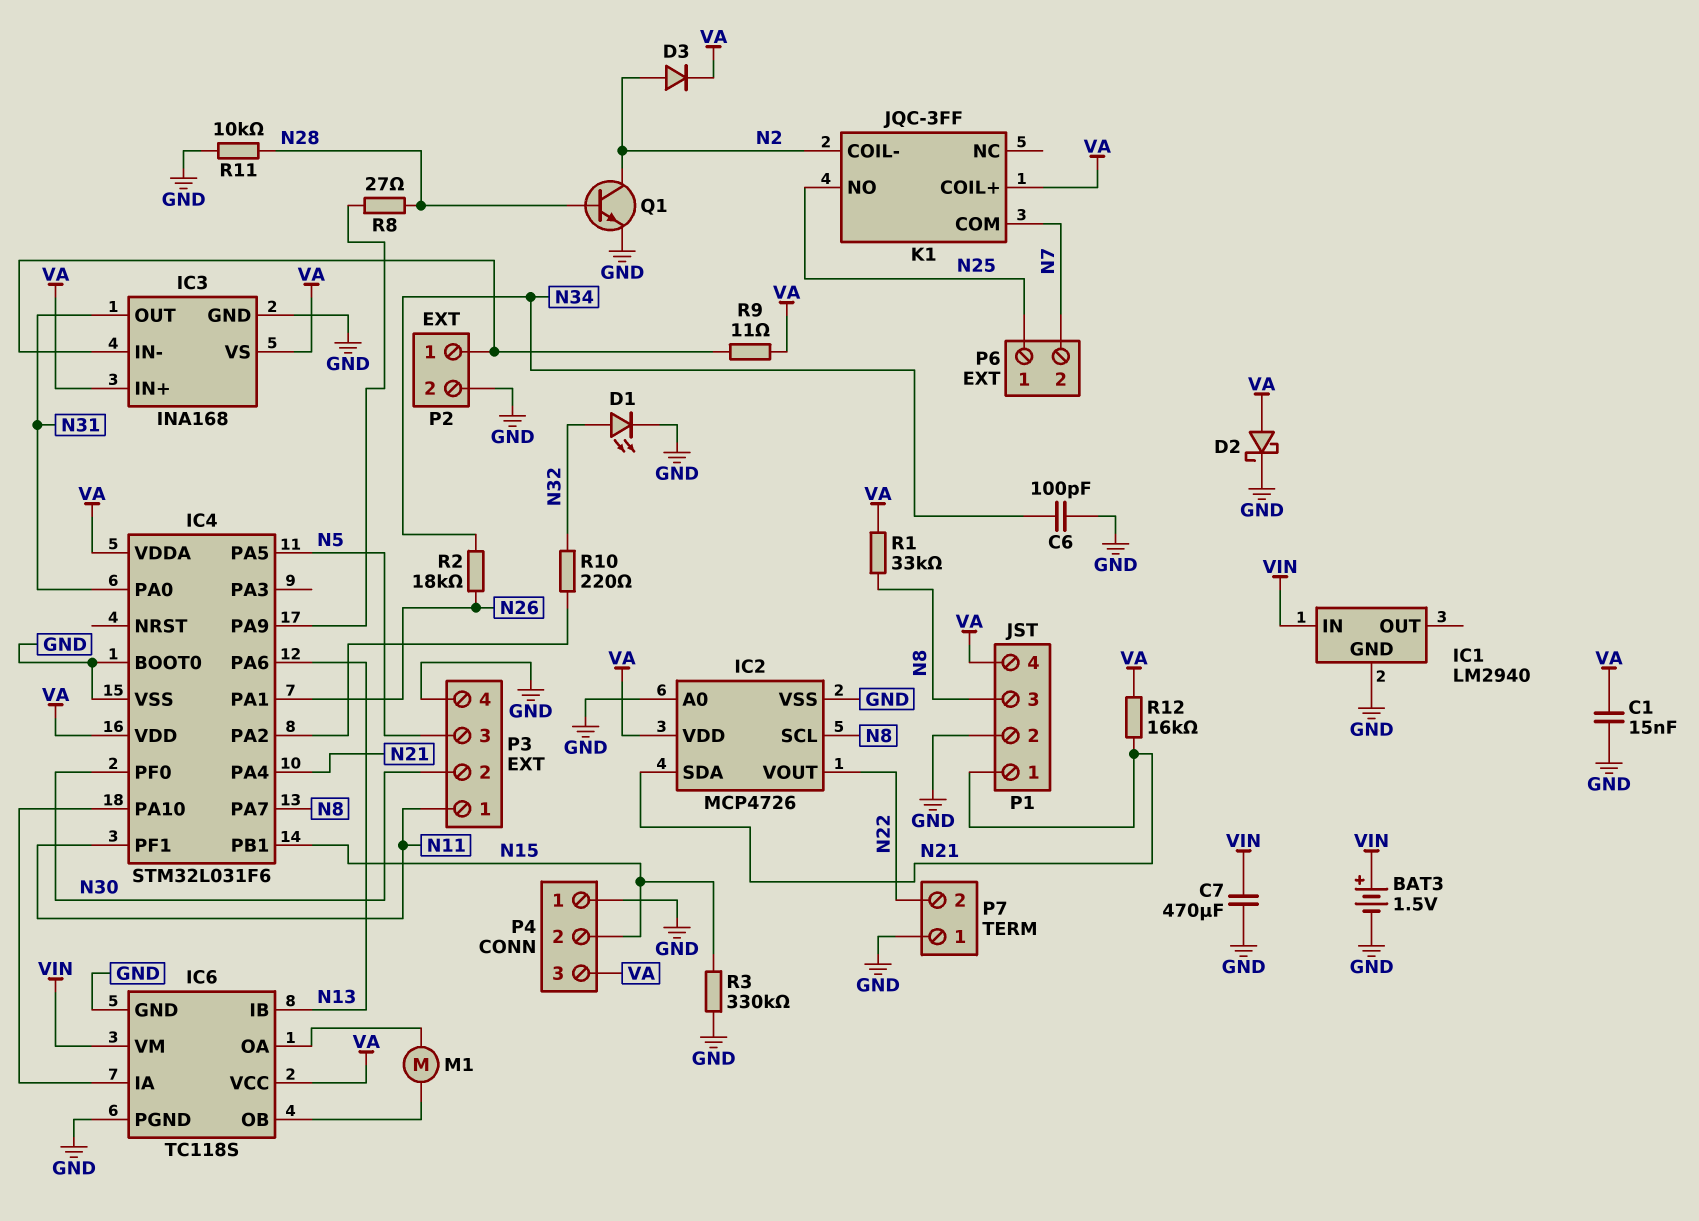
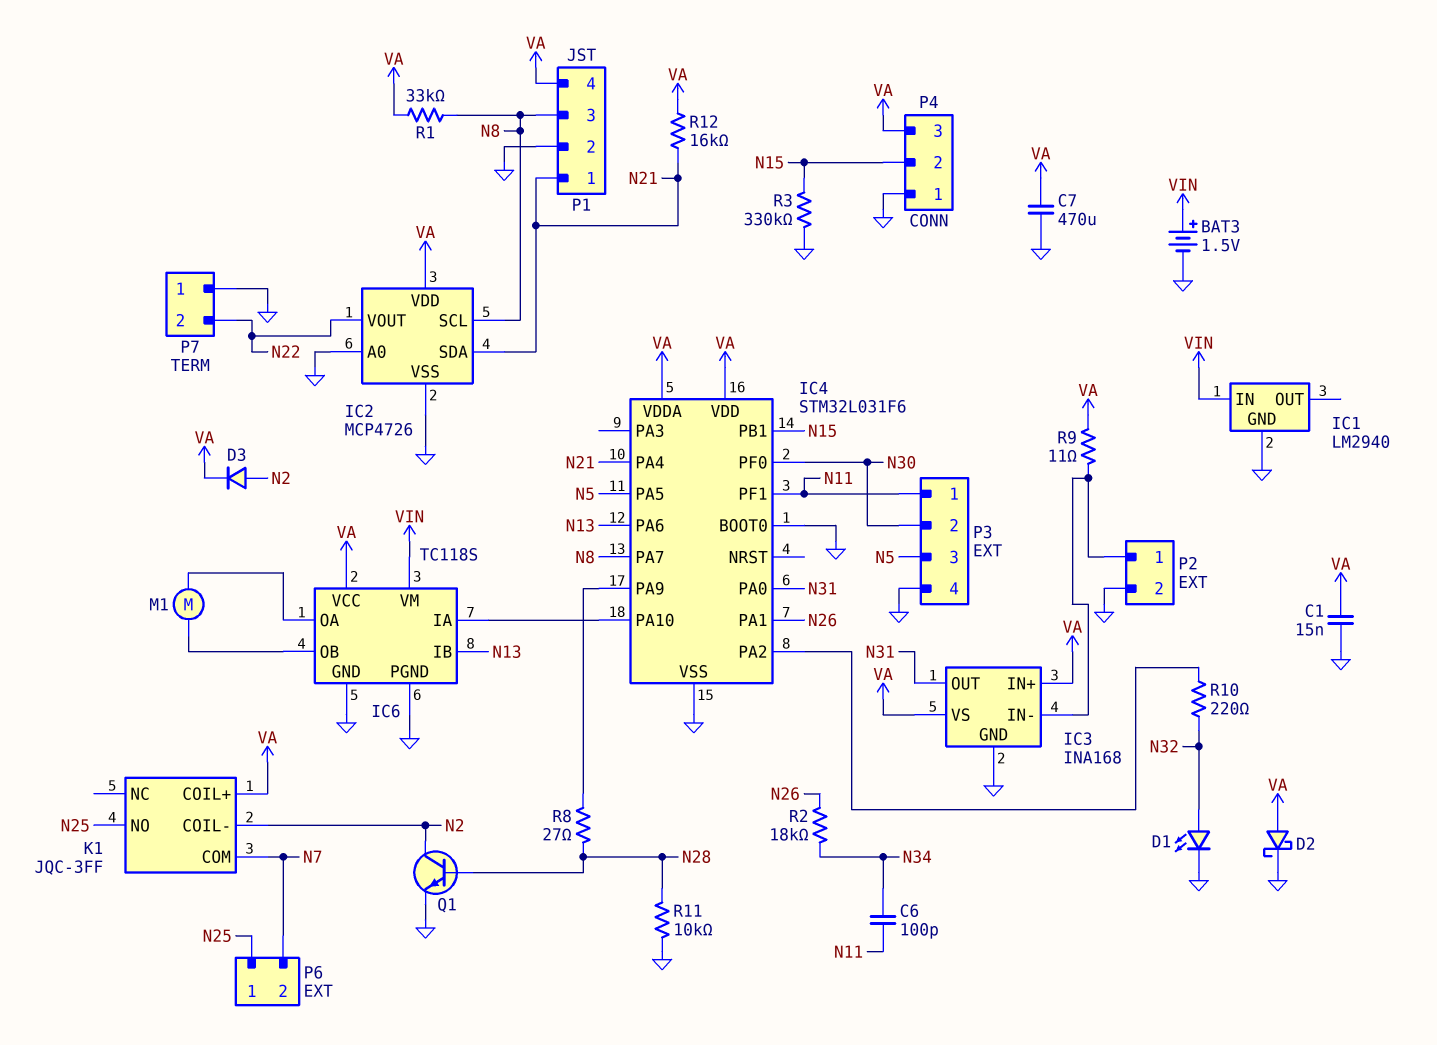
C6: 100pF (GND, N34) -> 100pF (N11, N34)
C7: 470uF (GND, VIN) -> 470uF (GND, VA)

